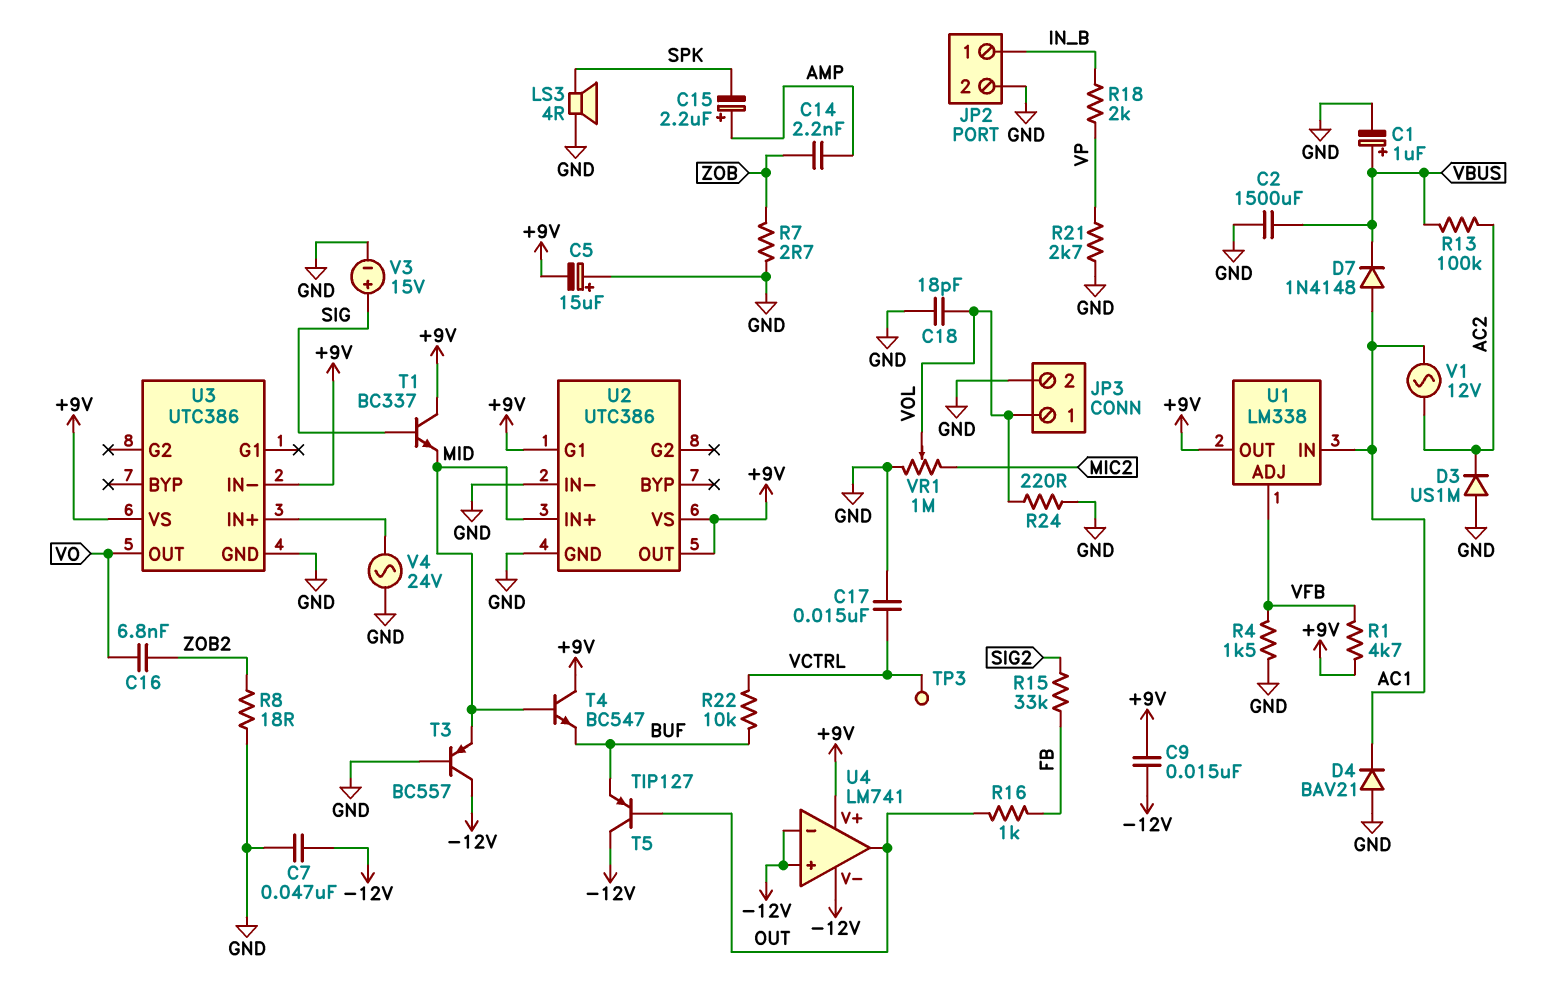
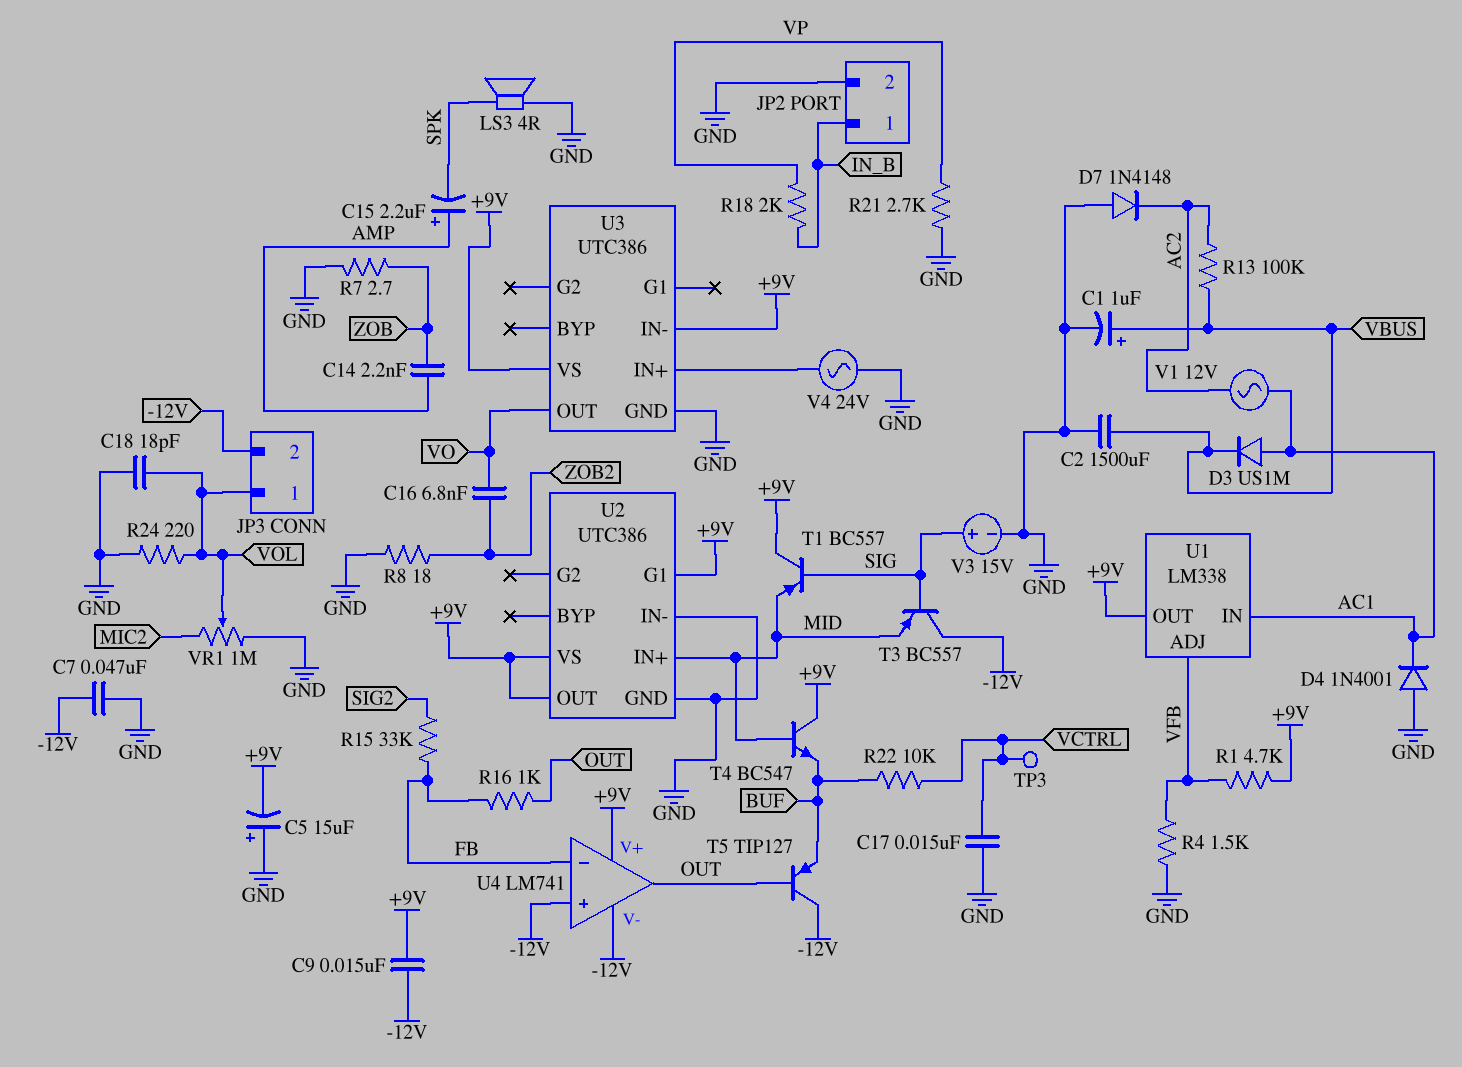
D3: diode US1M (A GND, K AC2) -> diode US1M (A AC1, K VBUS)
D4: diode BAV21 (A GND, K AC1) -> diode 1N4001 (A GND, K AC1)
D7: diode 1N4148 (A AC1, K VBUS) -> diode 1N4148 (A GND, K AC2)
JP3 pin 2: GND -> -12V
T1: NPN BC337 (B SIG, C +9V, E MID) -> PNP BC557 (B SIG, C +9V, E MID)
T3: PNP BC557 (B GND, C -12V, E MID) -> PNP BC557 (B SIG, C -12V, E MID)
U4 pin in-: -12V -> FB

